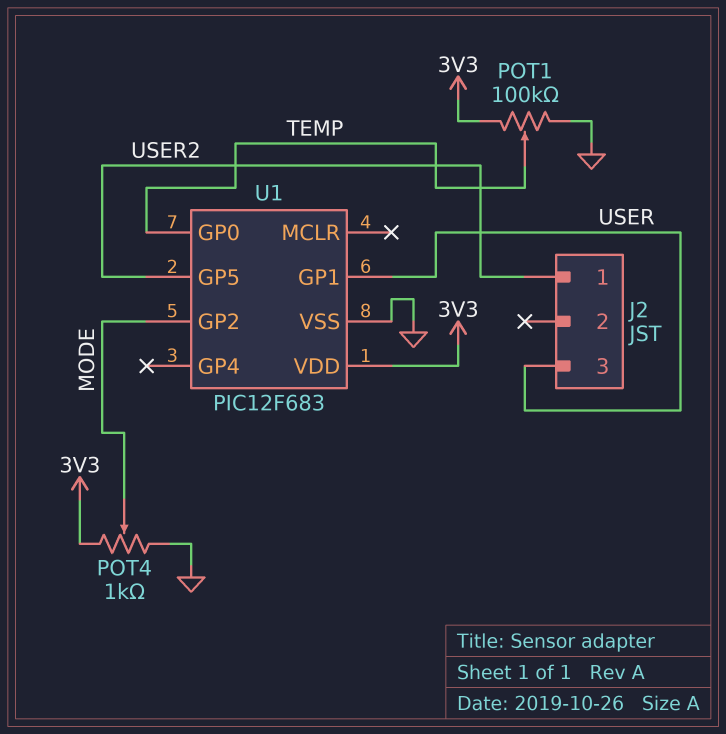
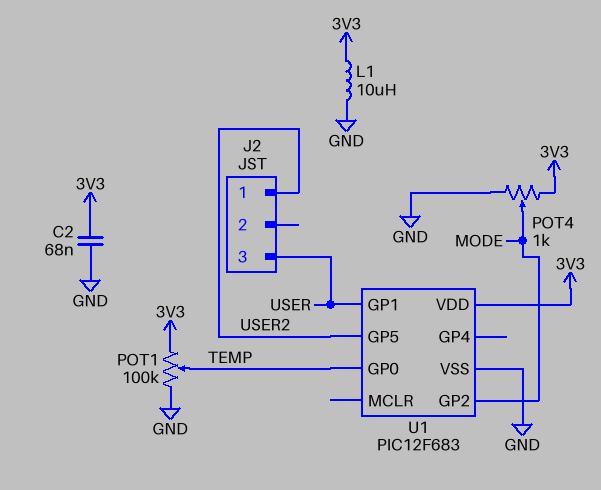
C2: none -> 68nF (3V3, GND)
L1: none -> 10uH (3V3, GND)

